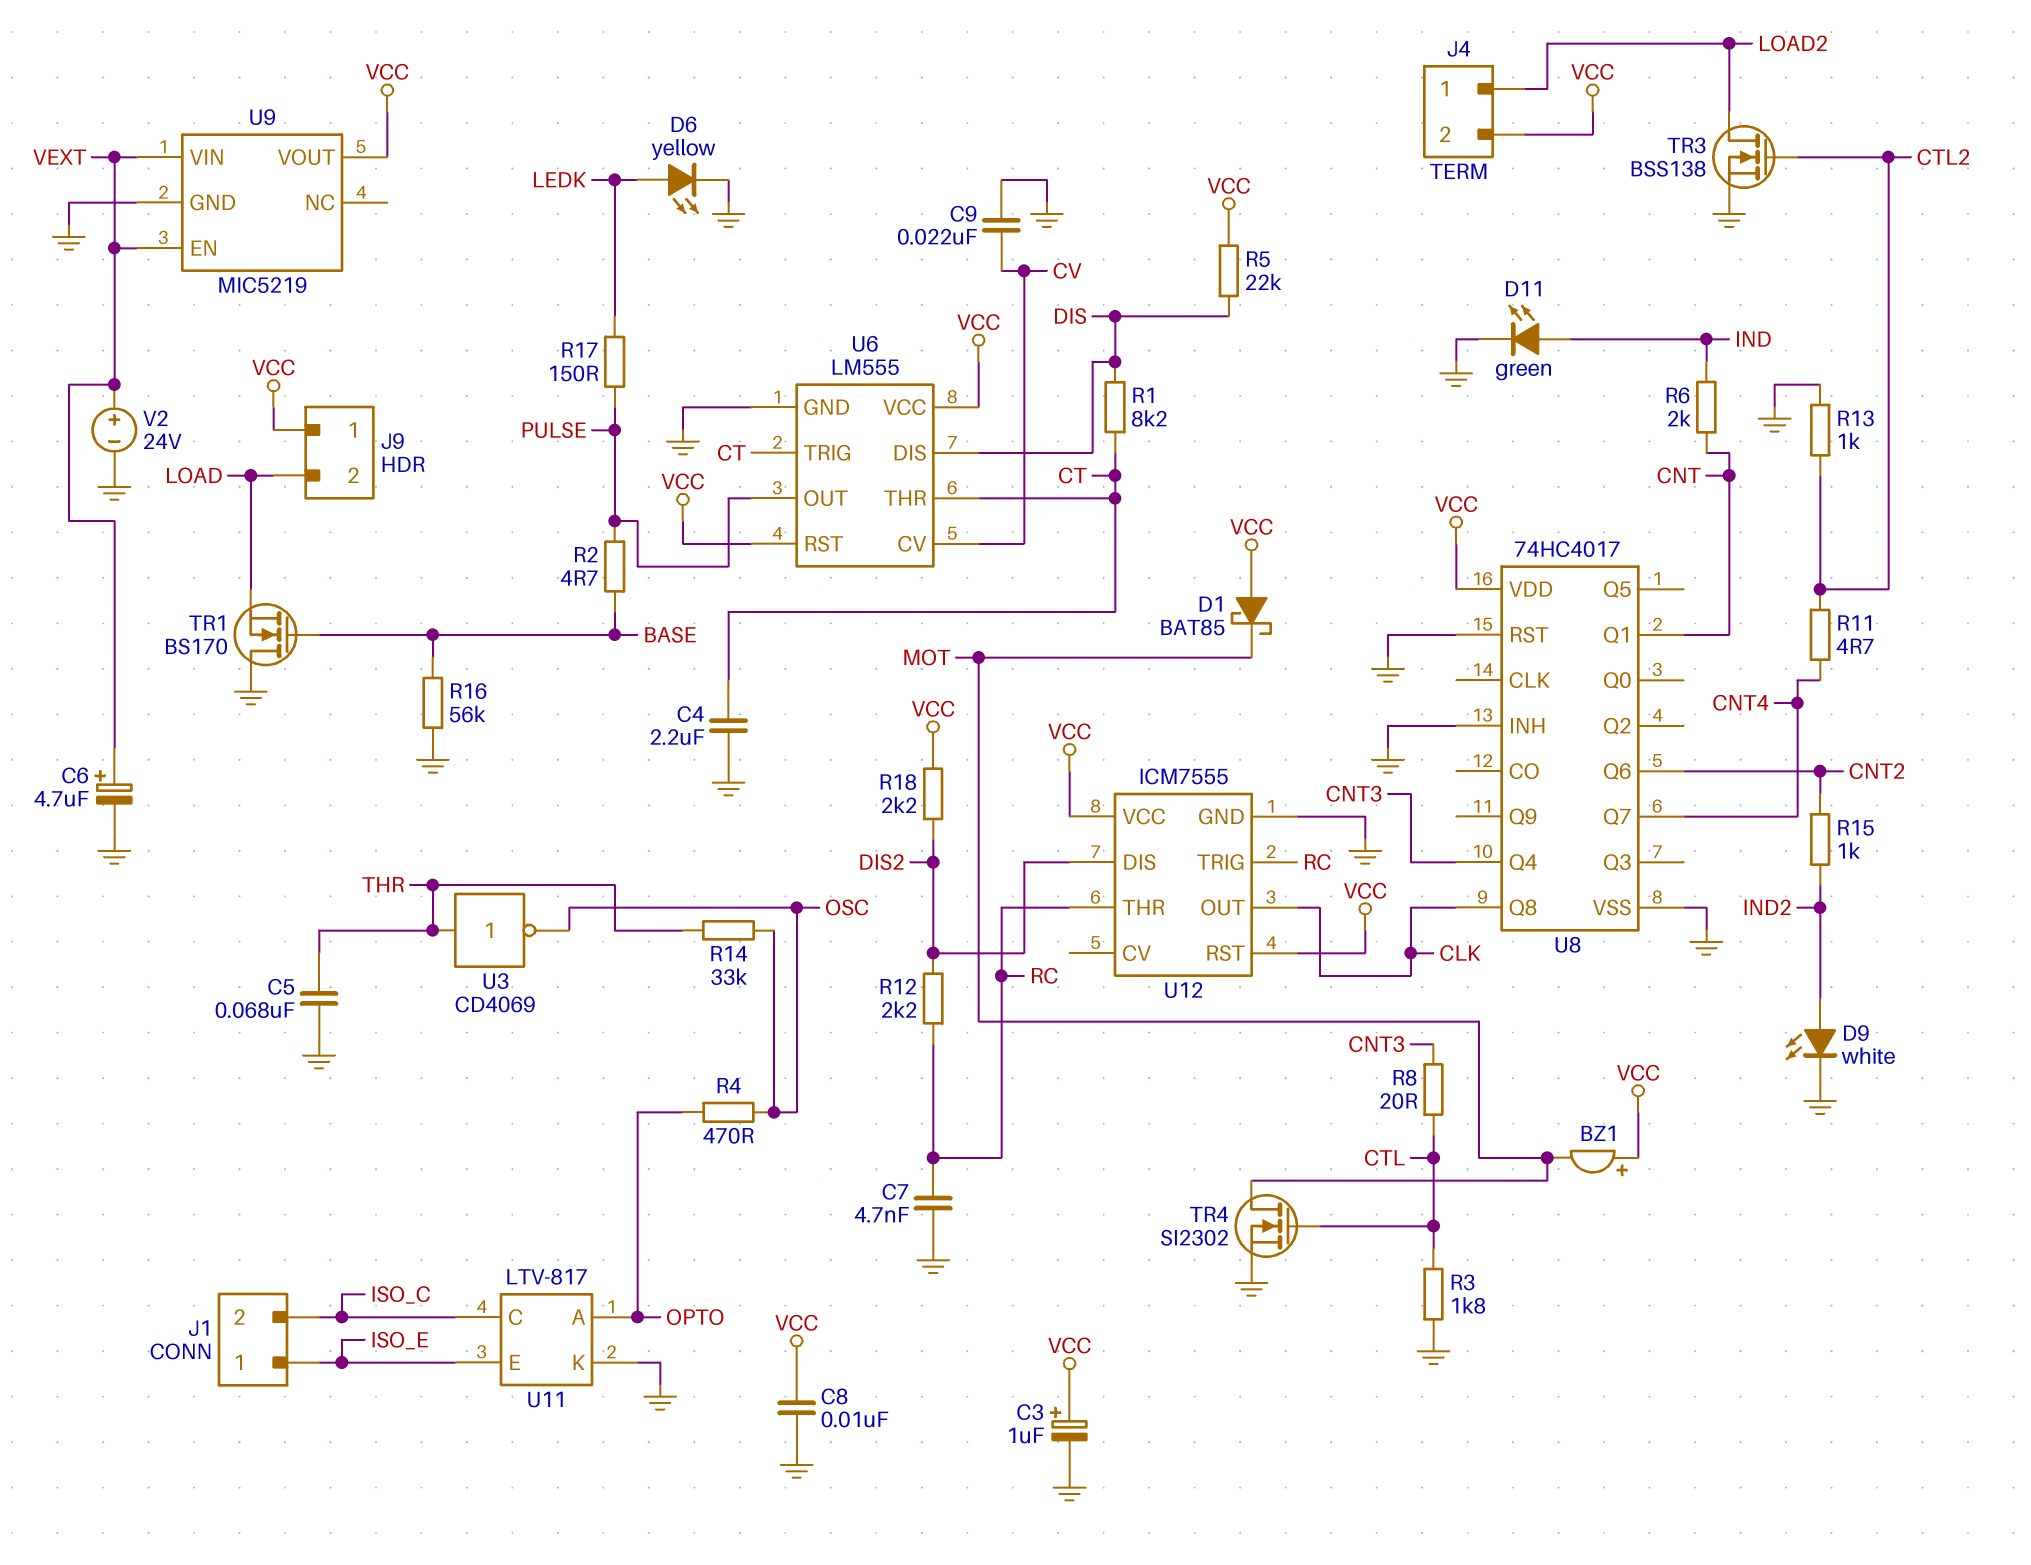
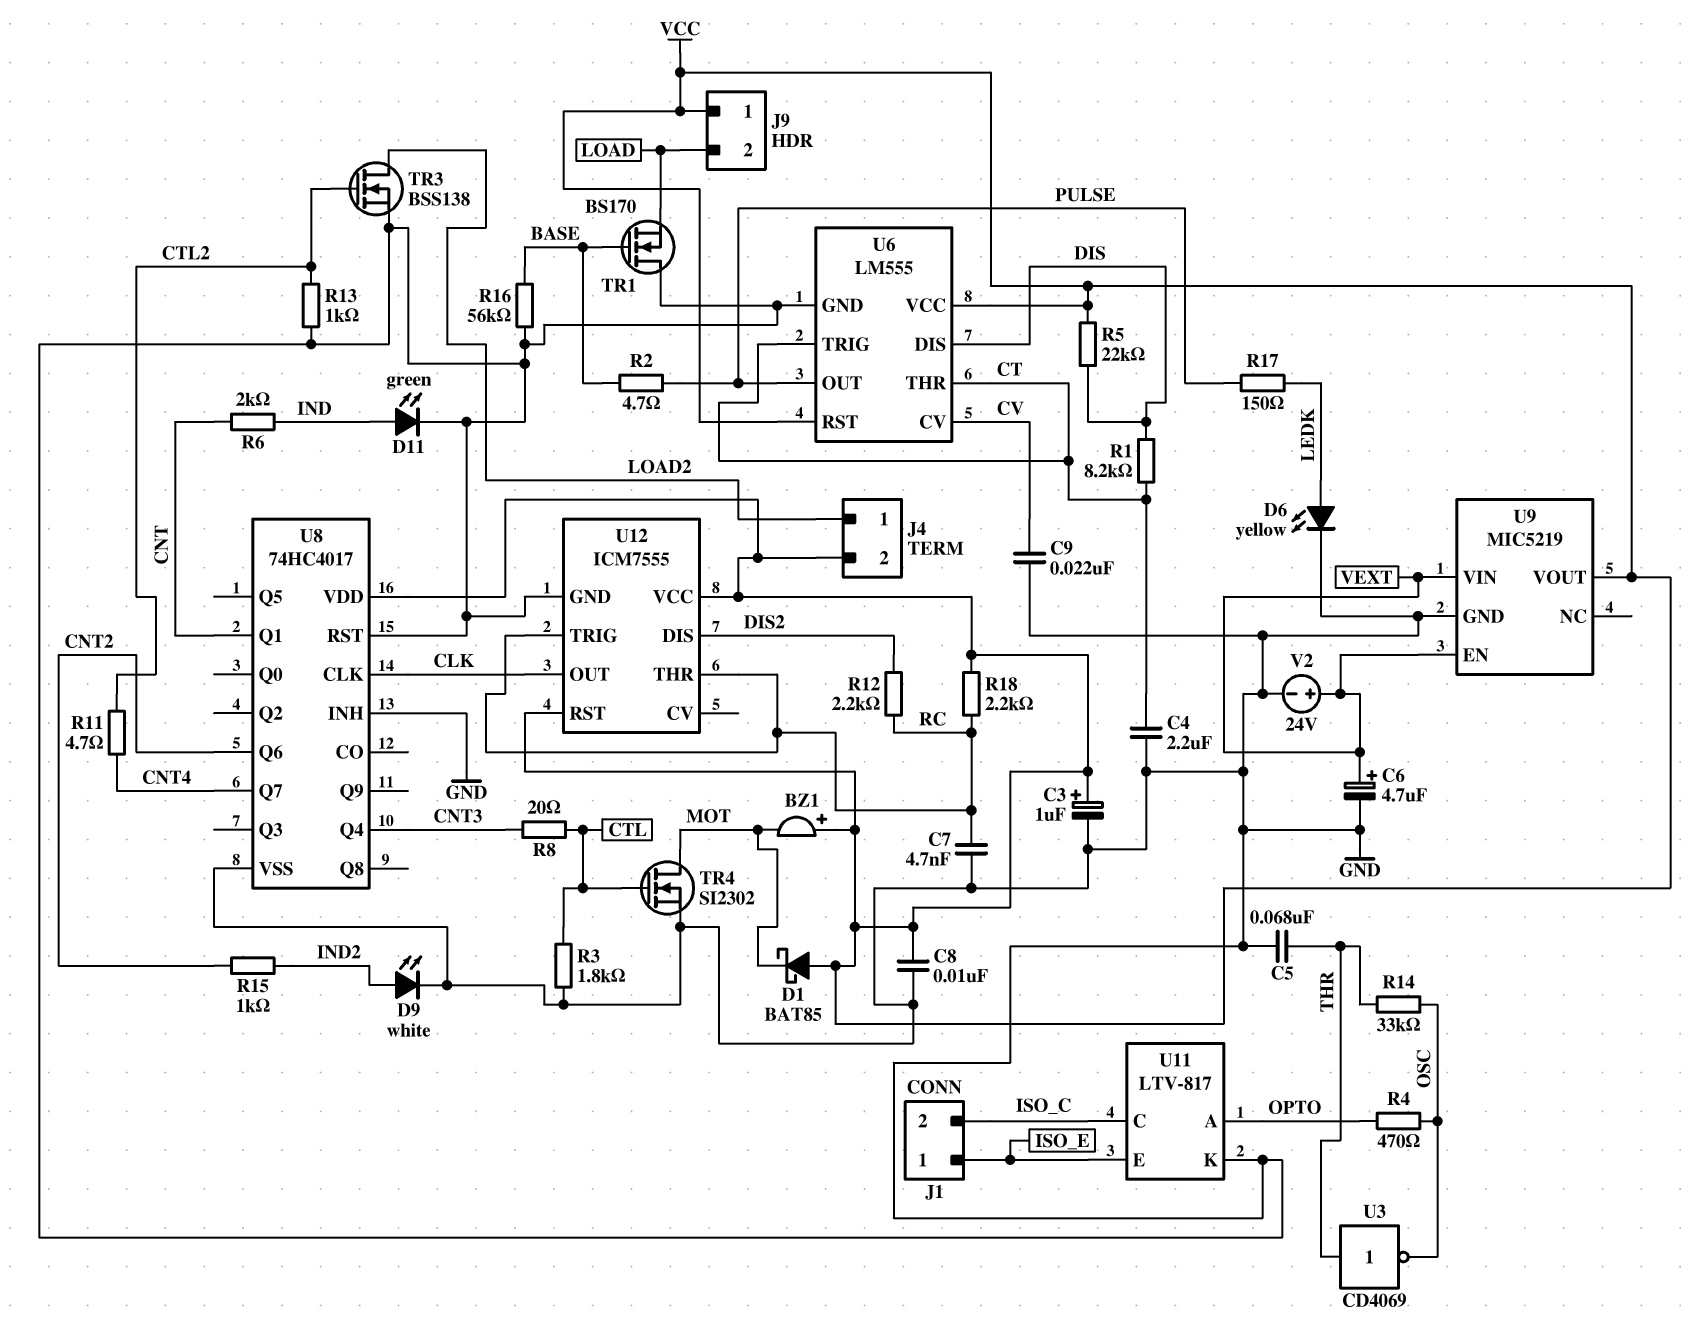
R18: 2.2k (DIS2, VCC) -> 2.2k (RC, VCC)
U8 pin CLK: none -> CLK
U8 pin Q8: CLK -> none

